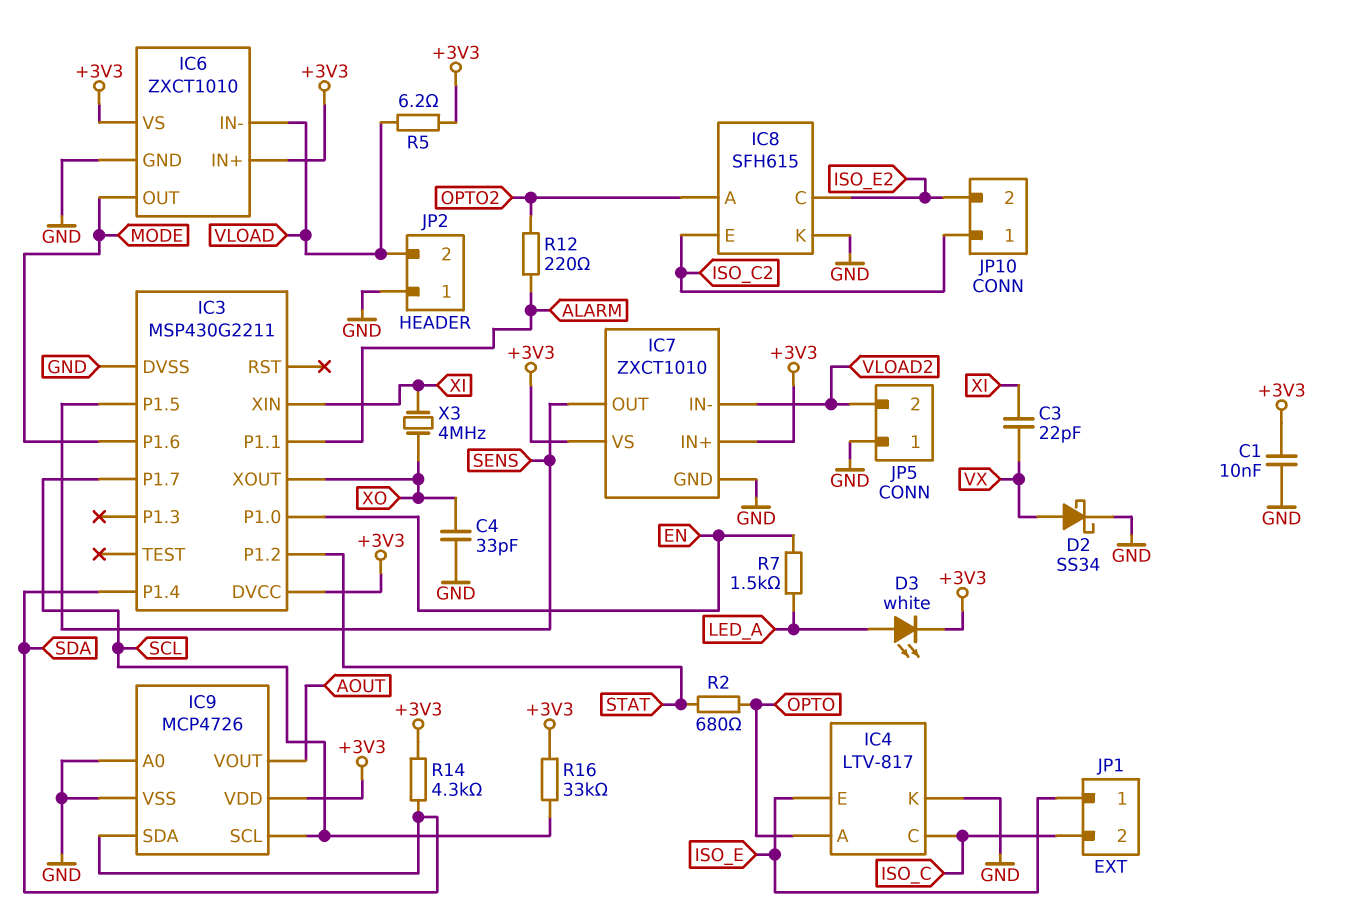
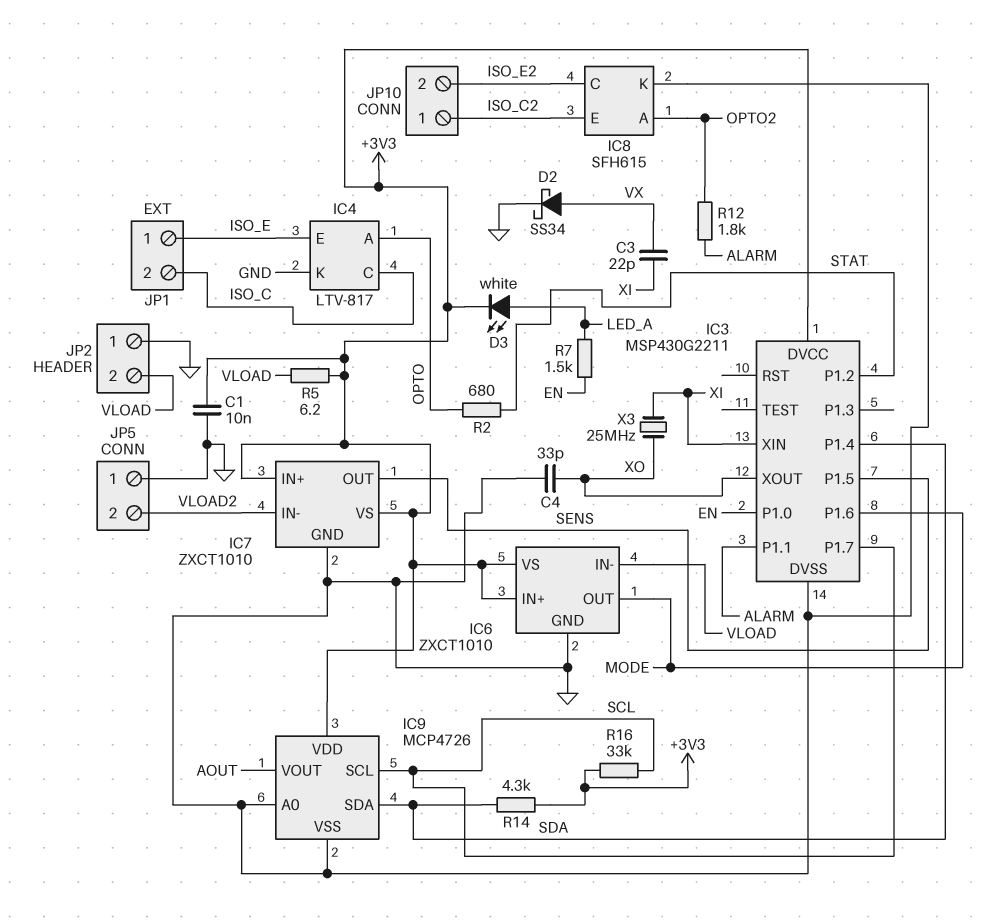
R12: 220 (ALARM, OPTO2) -> 1.8k (ALARM, OPTO2)
X3: 4MHz (XI, XO) -> 25MHz (XI, XO)

